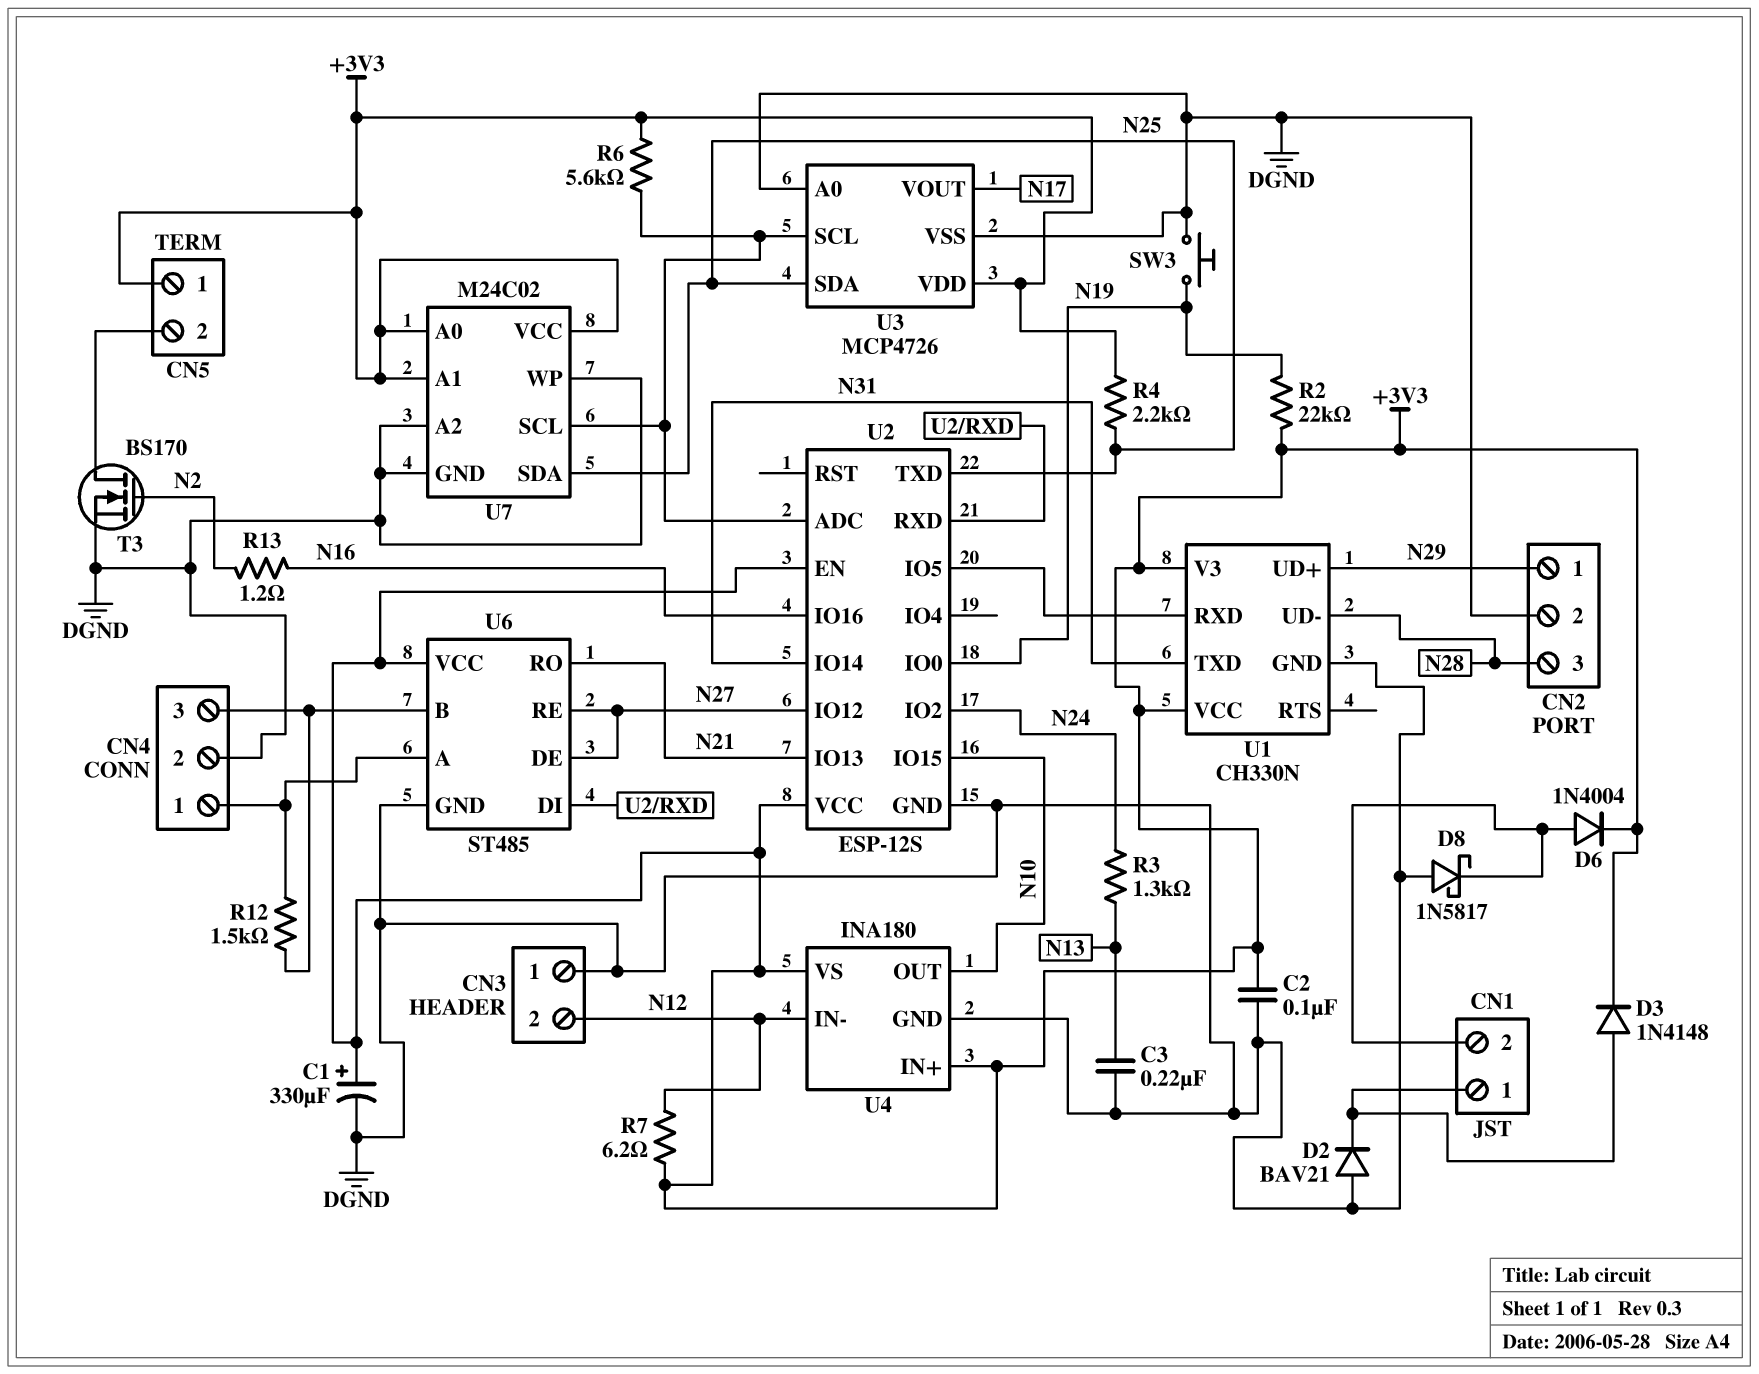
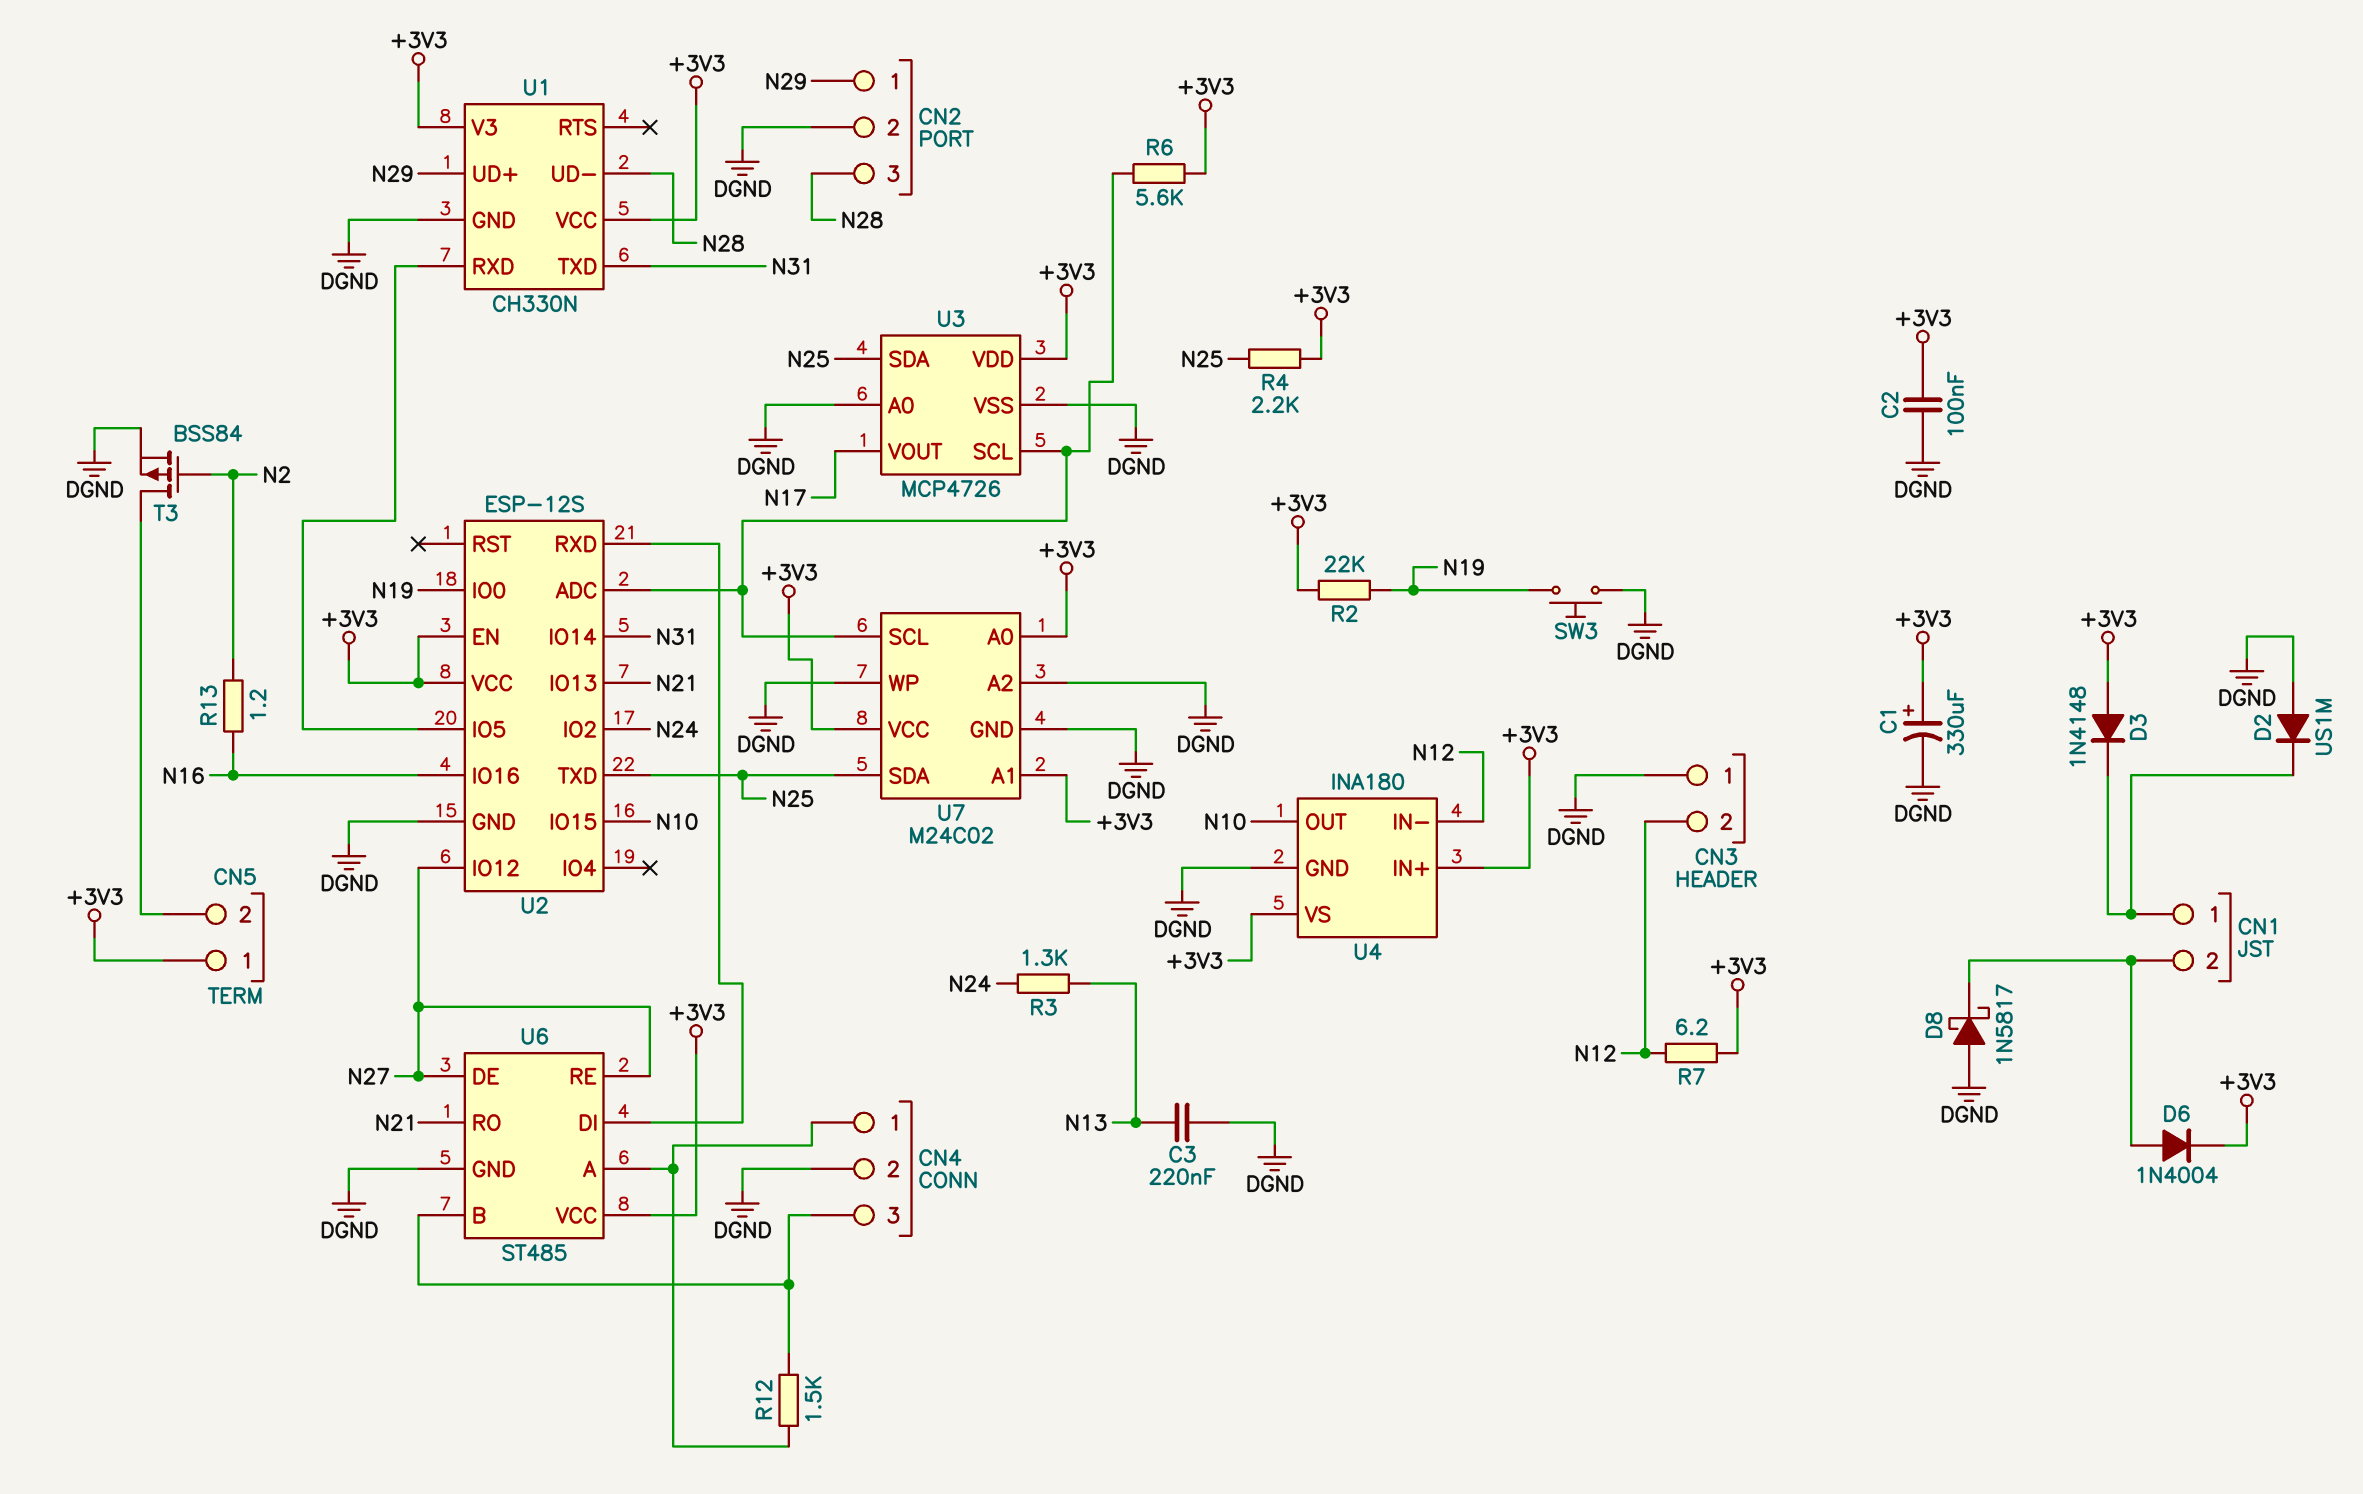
D2: diode BAV21 (A DGND, K CN1/1) -> diode US1M (A DGND, K CN1/1)
D3: diode 1N4148 (A CN1/1, K +3V3) -> diode 1N4148 (A +3V3, K CN1/1)
T3: NMOS BS170 (G N2, D CN5/2, S DGND) -> PMOS BSS84 (G N2, D CN5/2, S DGND)

